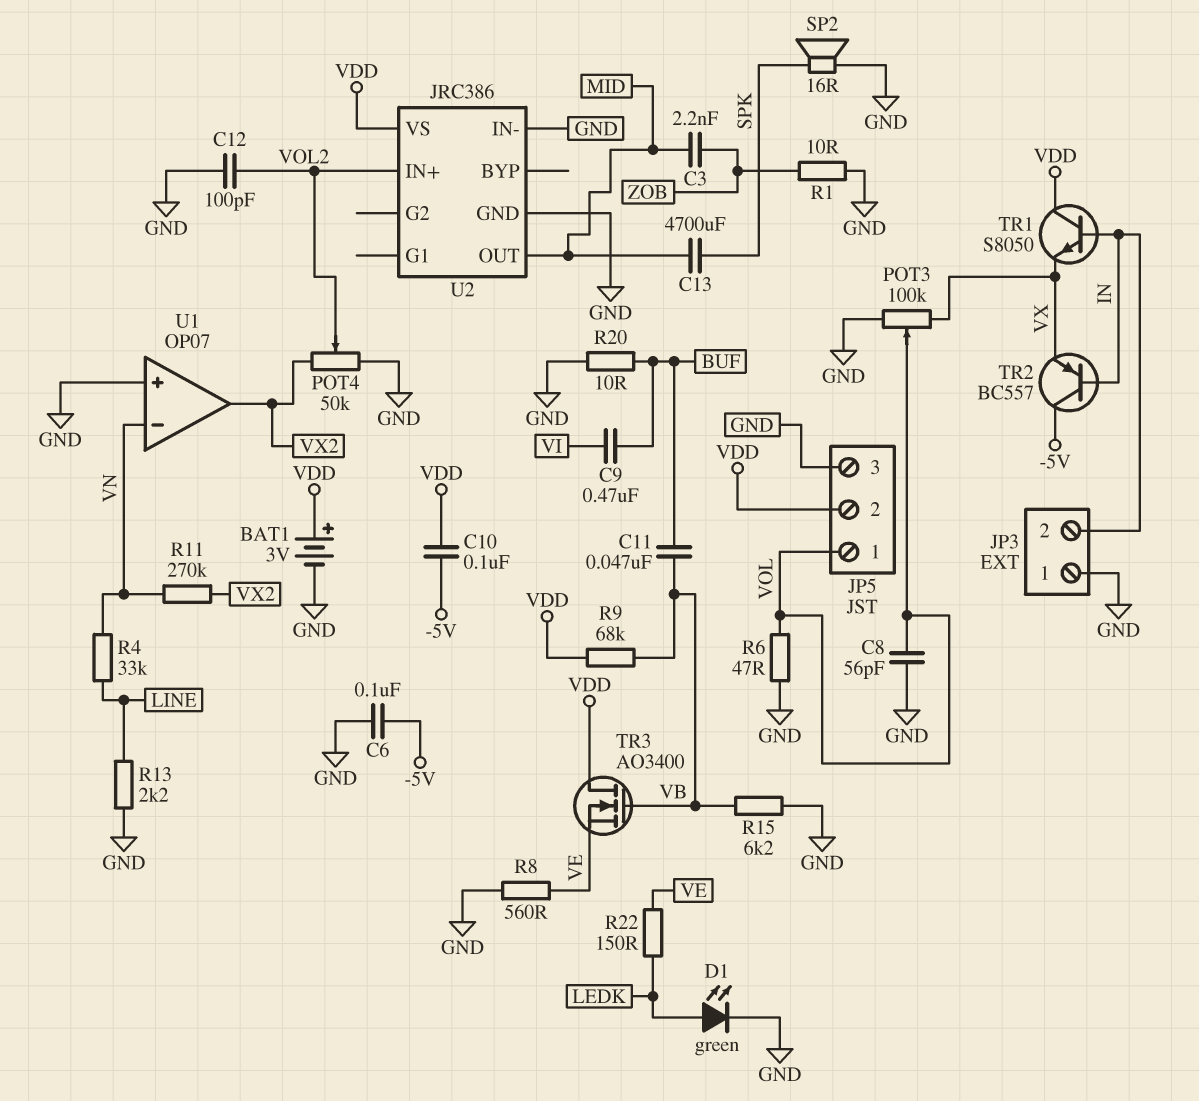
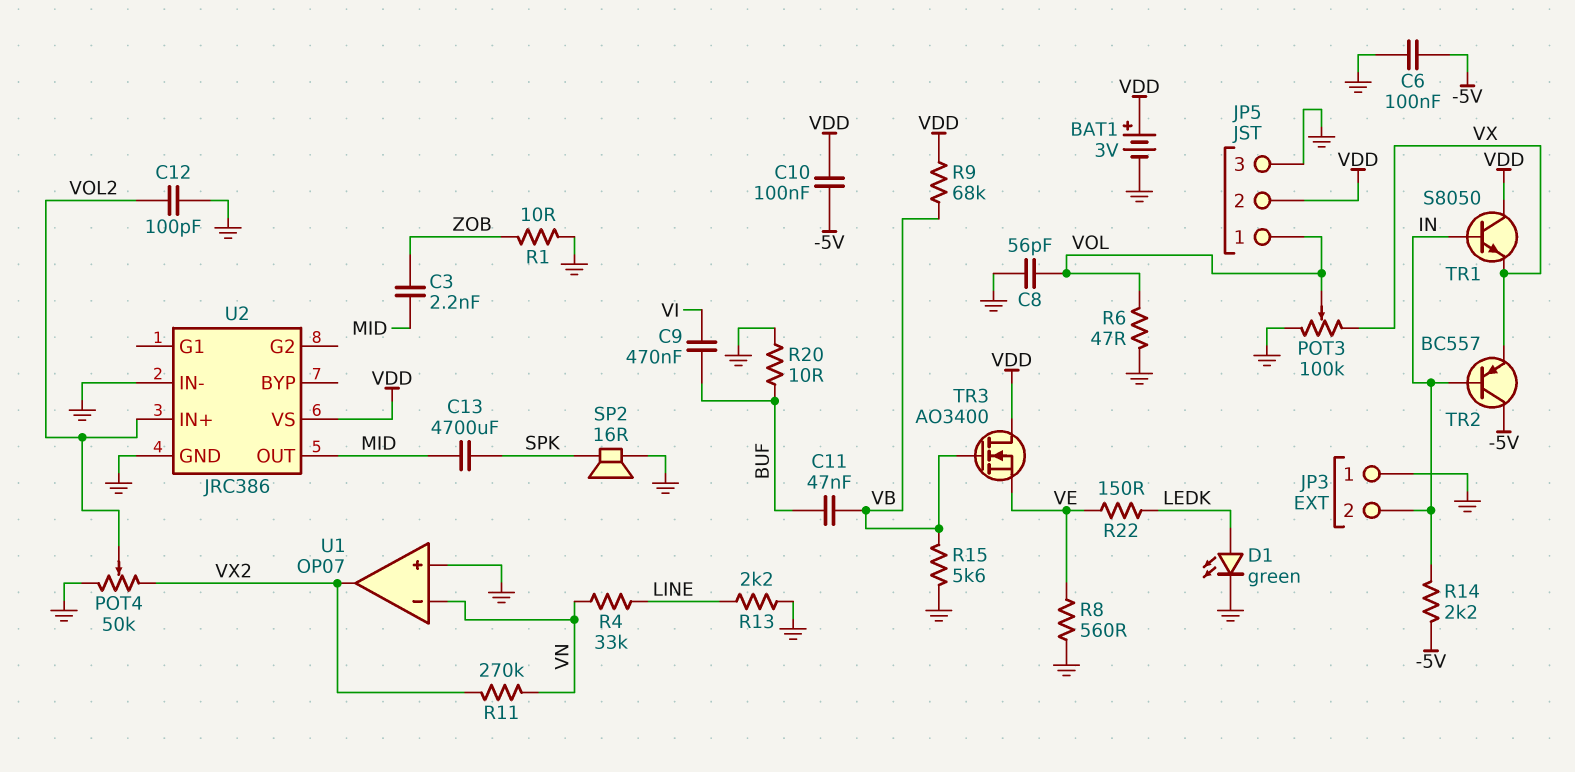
R14: none -> 2.2k (-5V, IN)
R15: 6.2k (GND, VB) -> 5.6k (GND, VB)

